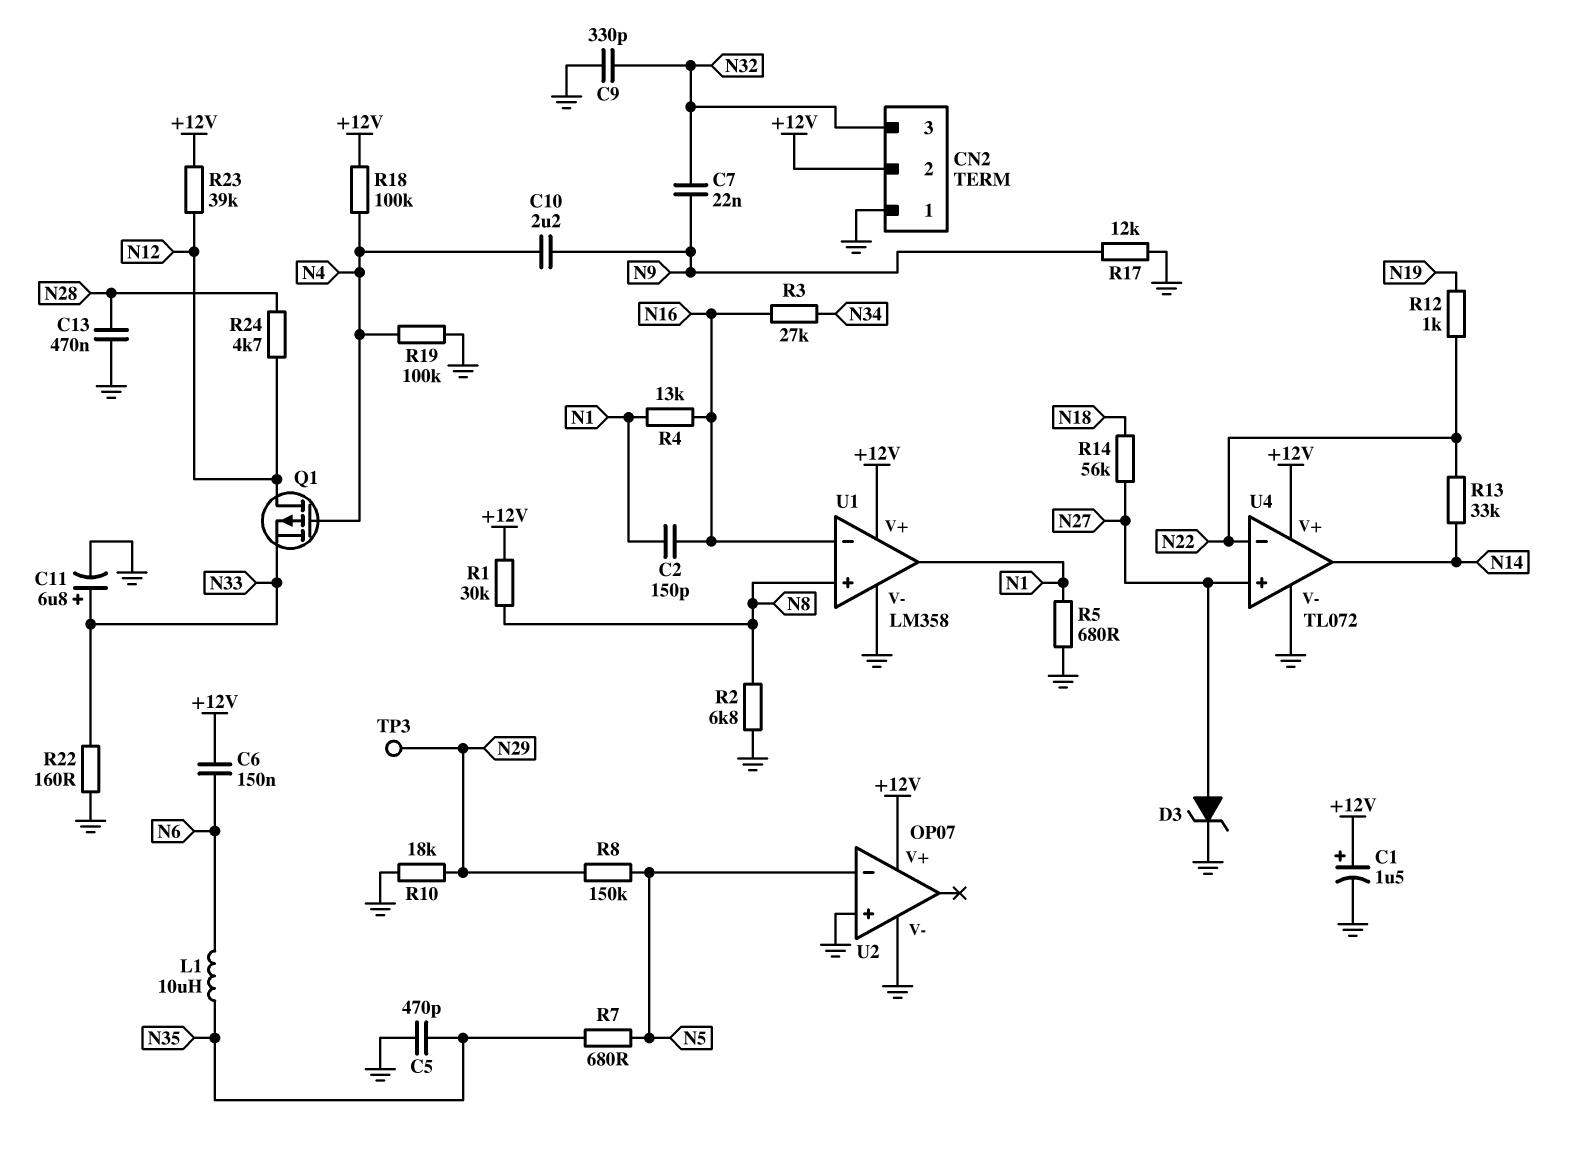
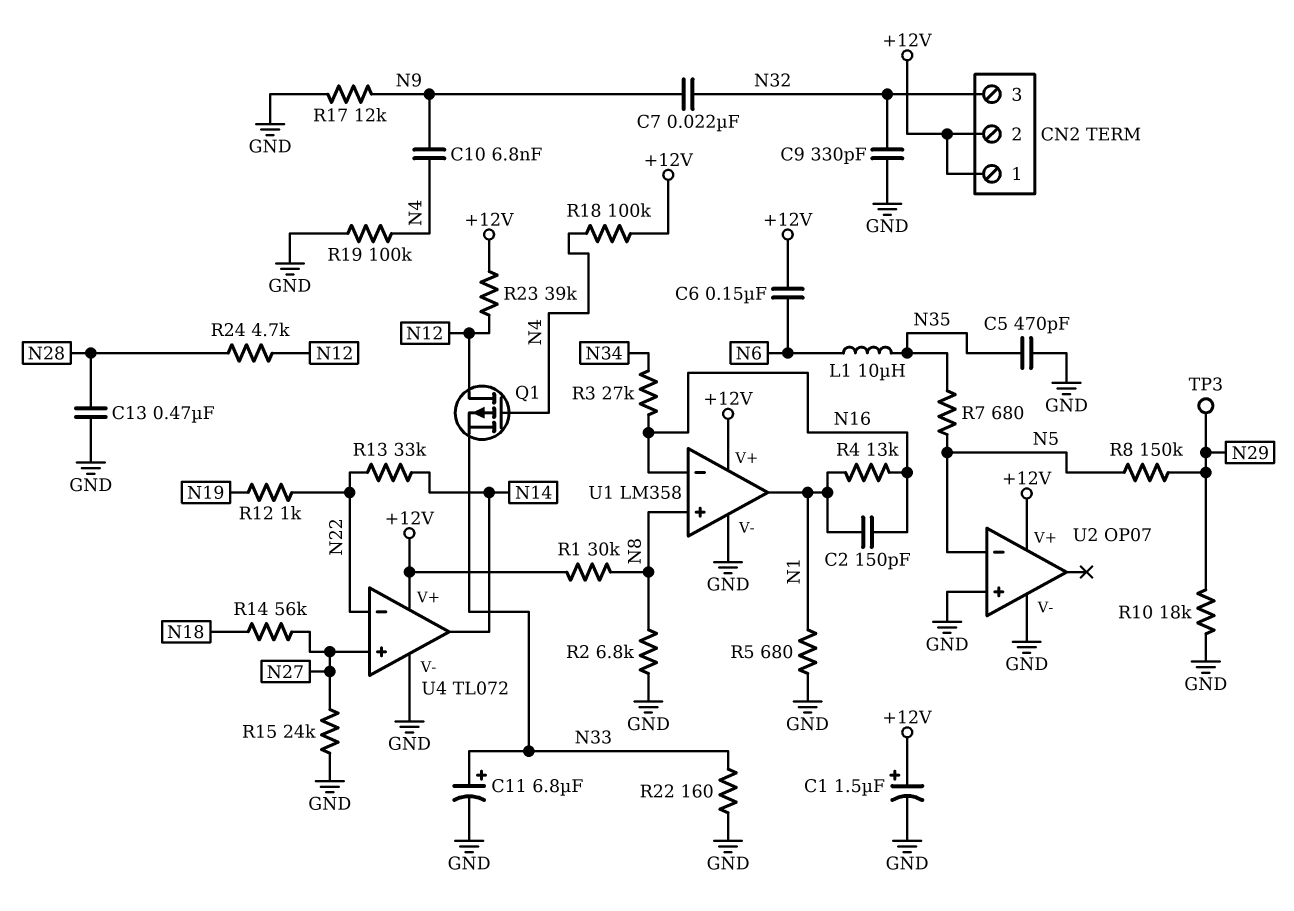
C10: 2.2uF (N4, N9) -> 6.8nF (N4, N9)
CN2 pin 1: GND -> +12V
D3: zener (A N27, K GND) -> none
R15: none -> 24k (GND, N27)

